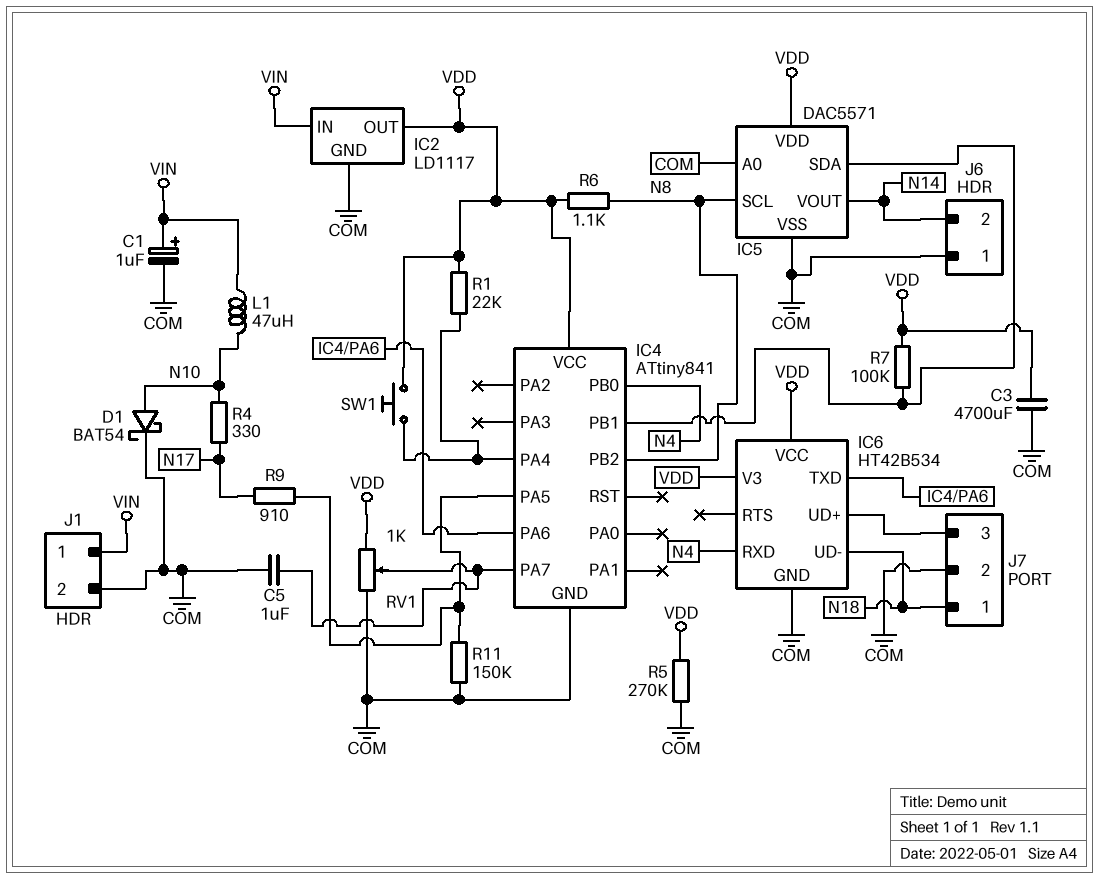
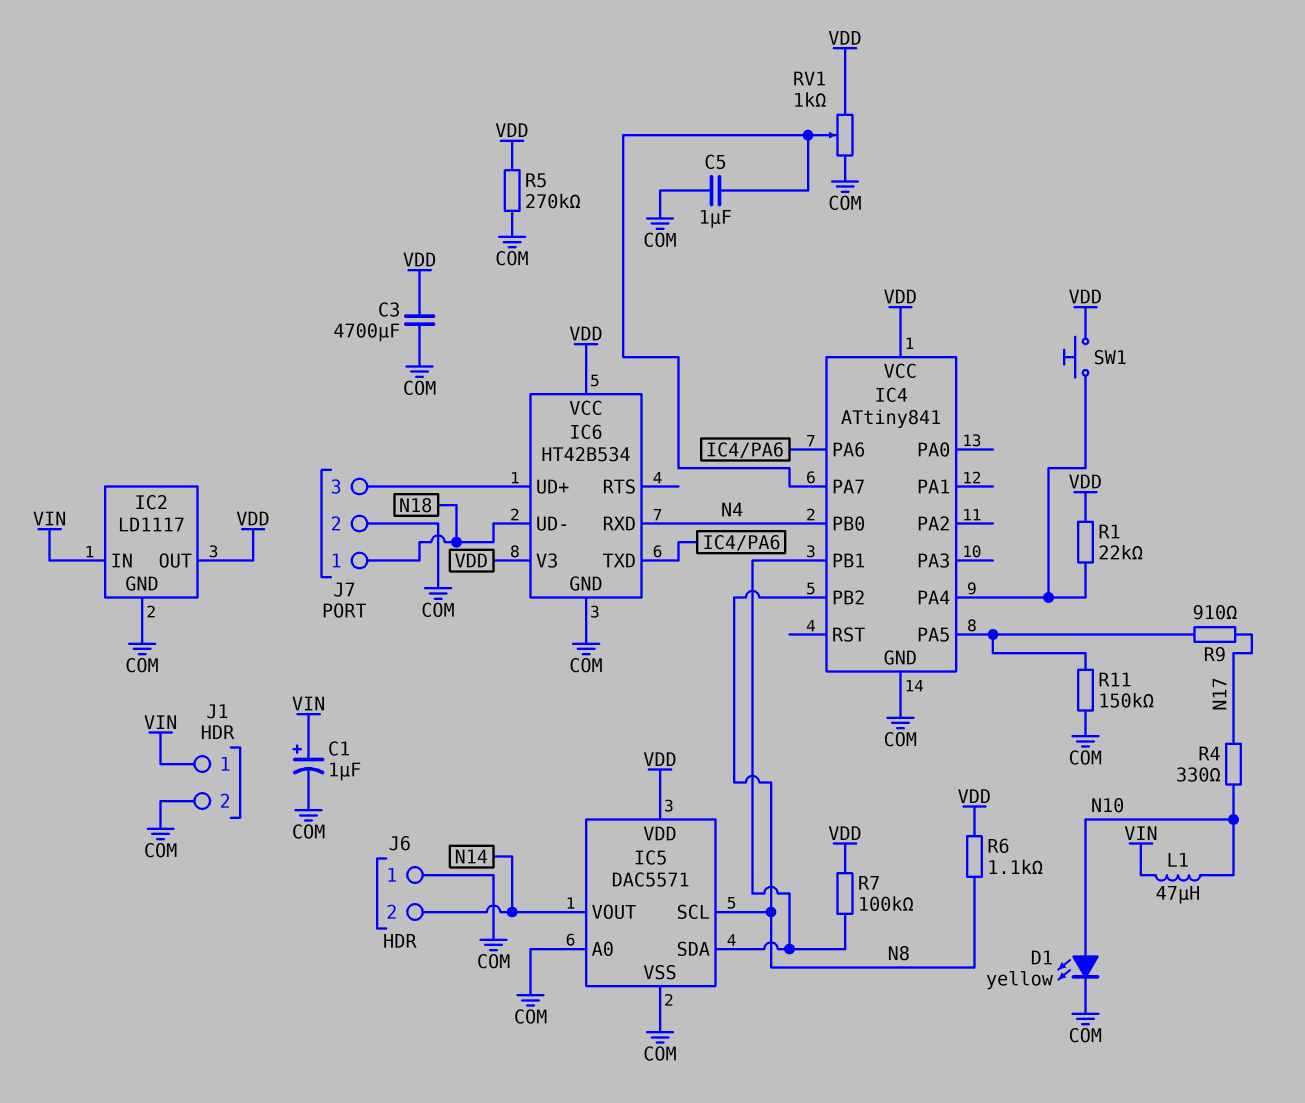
D1: schottky BAT54 (A N10, K COM) -> LED yellow (A N10, K COM)

